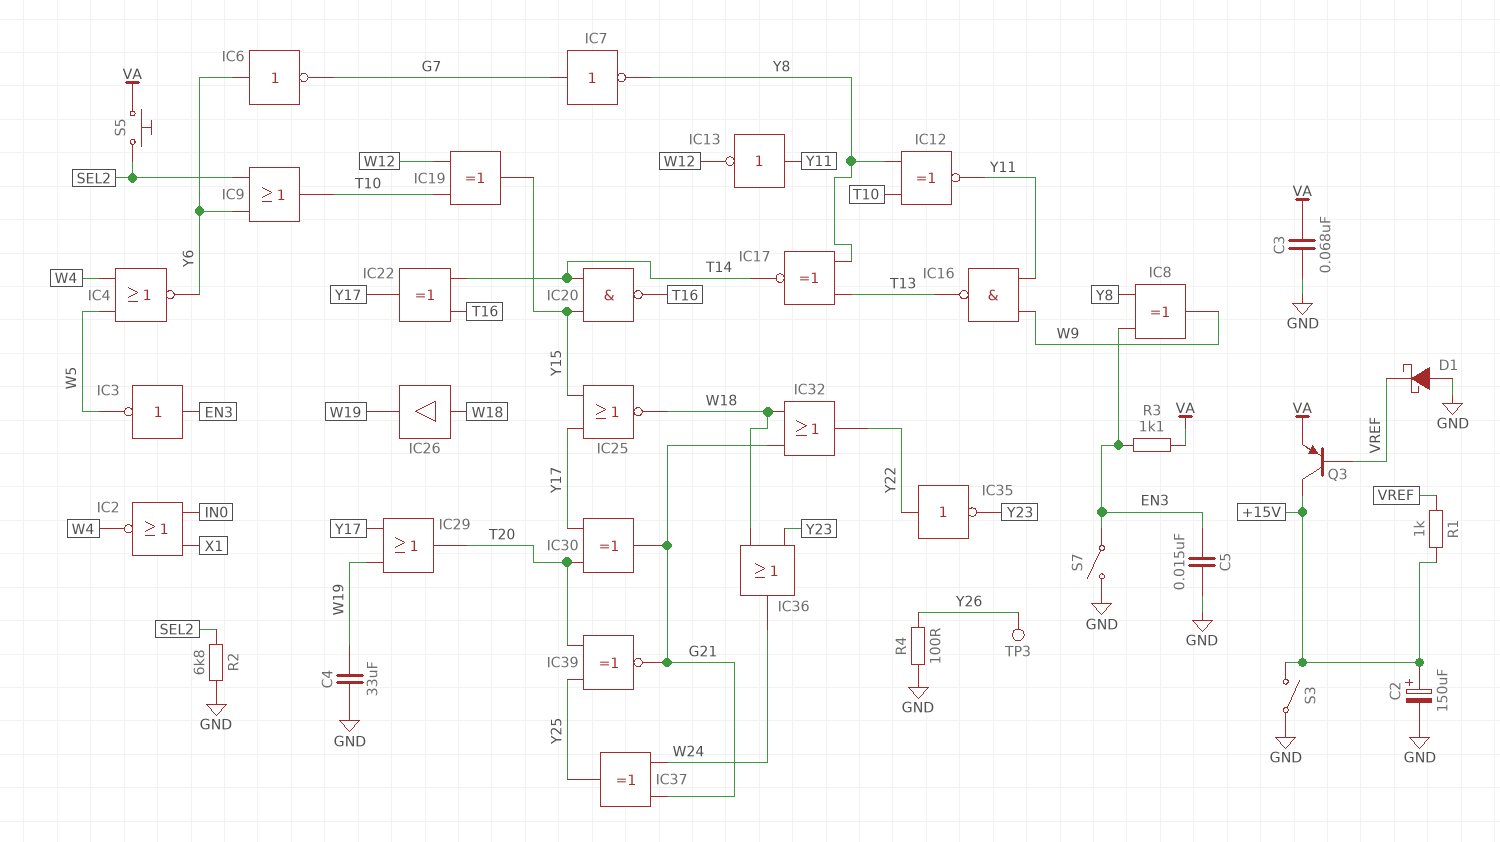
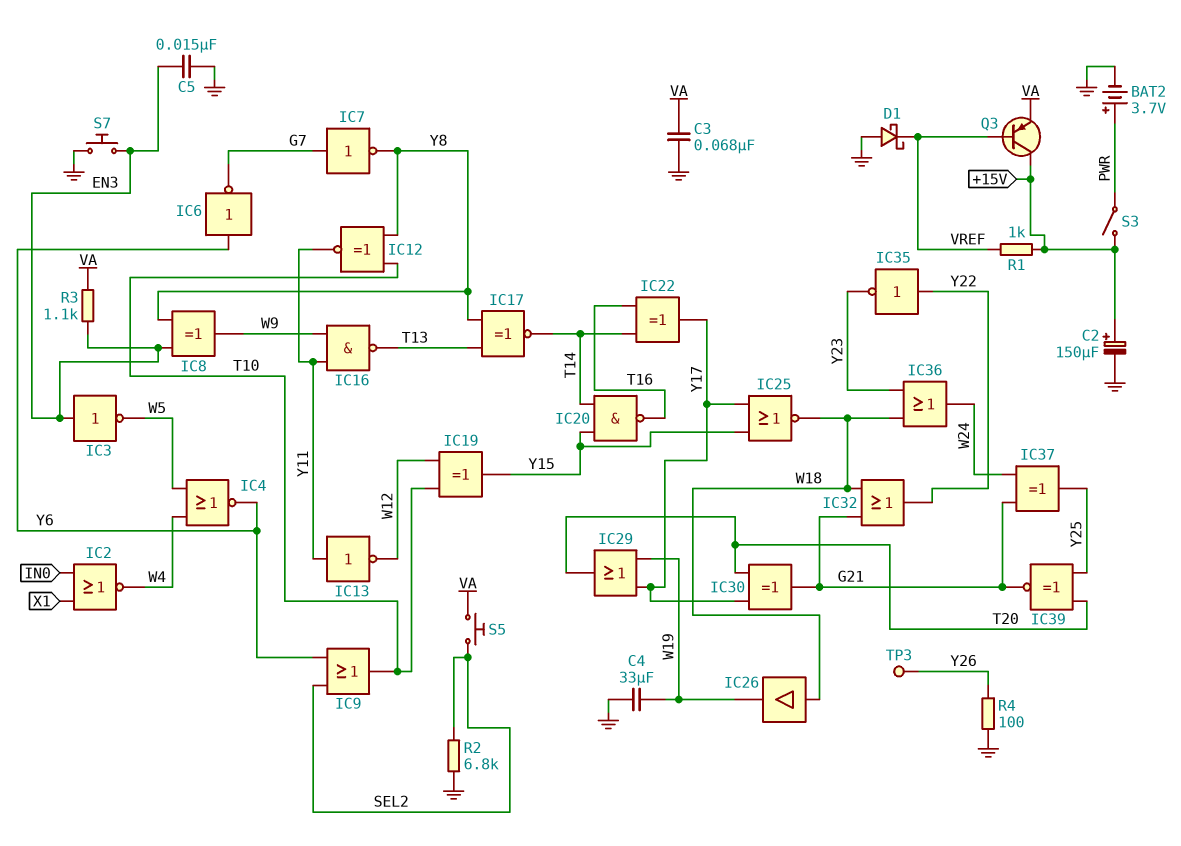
BAT2: none -> 3.7V (plus PWR, minus GND)
S3: switch (+15V, GND) -> switch (+15V, PWR)
S7: switch (EN3, GND) -> button (EN3, GND)

